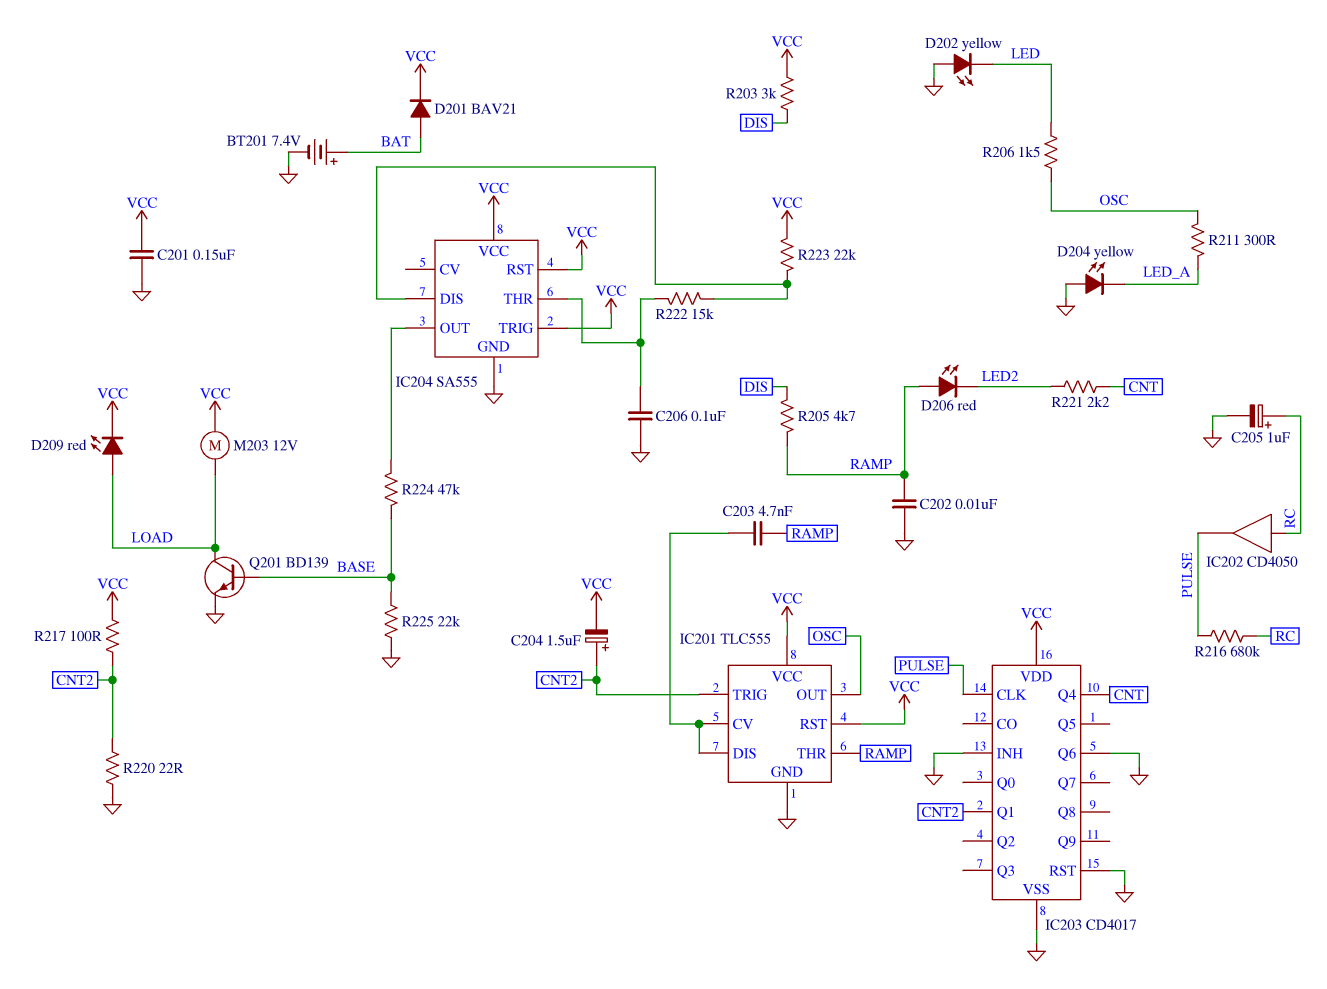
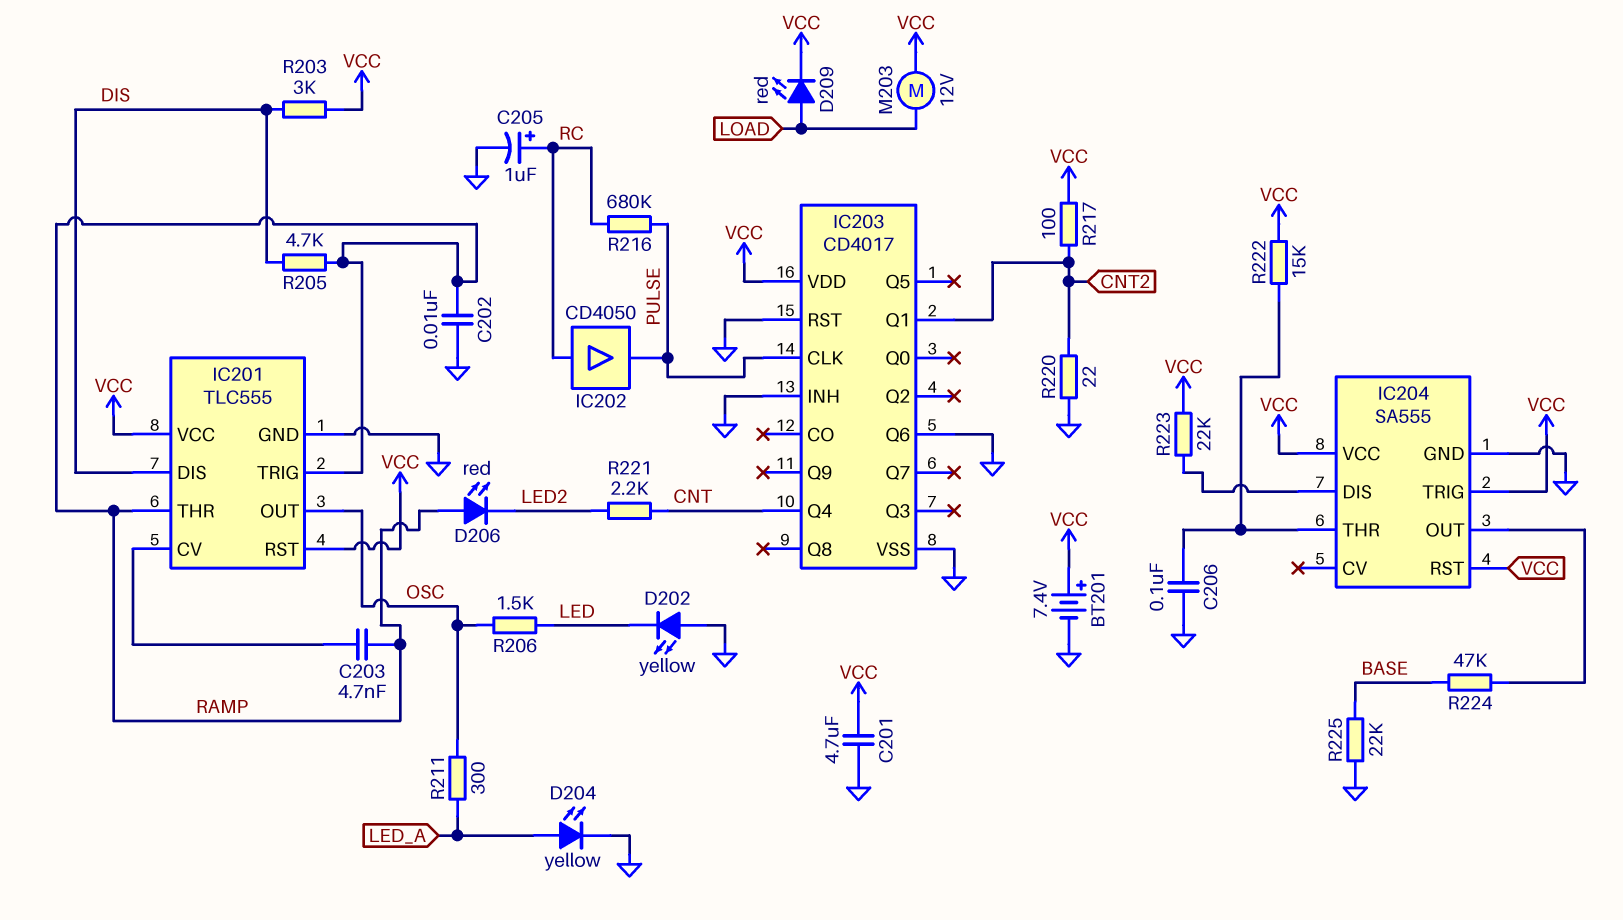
BT201: 7.4V (plus BAT, minus GND) -> 7.4V (plus VCC, minus GND)
C201: 150nF (GND, VCC) -> 4.7uF (GND, VCC)
C204: 1.5uF (plus CNT2, minus VCC) -> none
D201: diode BAV21 (A BAT, K VCC) -> none
D204: LED yellow (A GND, K LED_A) -> LED yellow (A LED_A, K GND)
IC201 pin DIS: IC201/CV -> DIS
IC201 pin TRIG: CNT2 -> RAMP
Q201: NPN BD139 (B BASE, C LOAD, E GND) -> none
R222: 15k (IC204/DIS, IC204/THR) -> 15k (IC204/THR, VCC)

